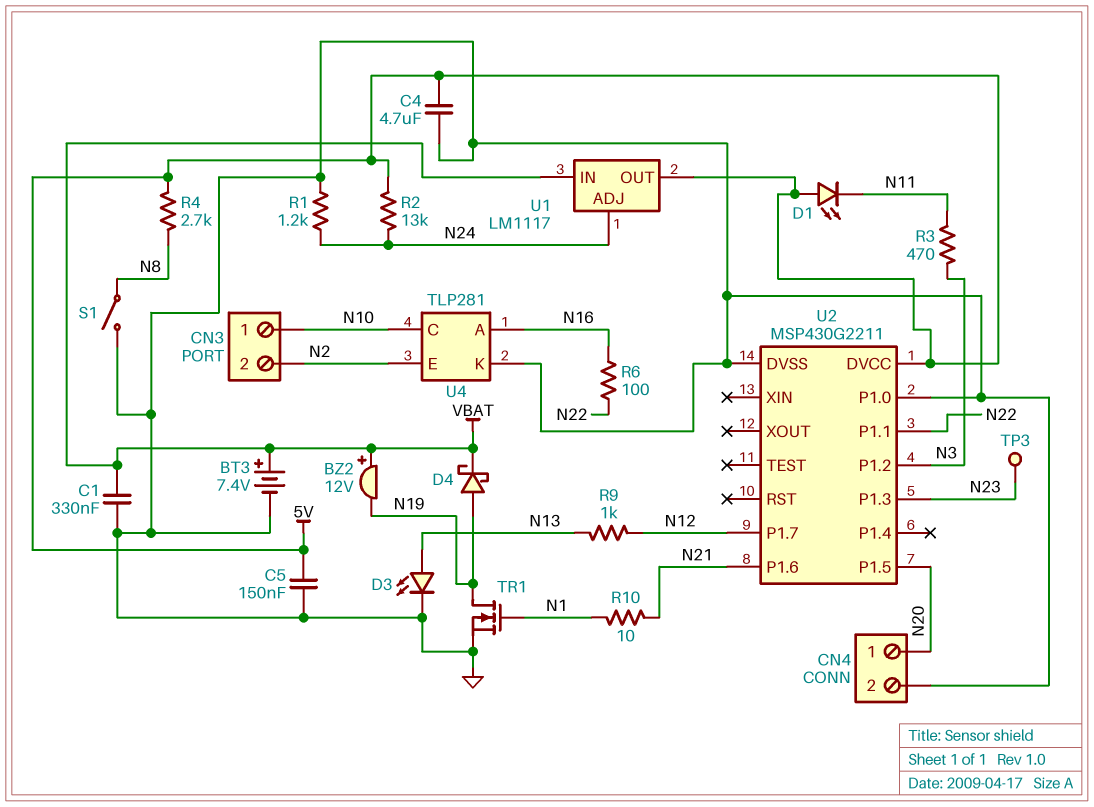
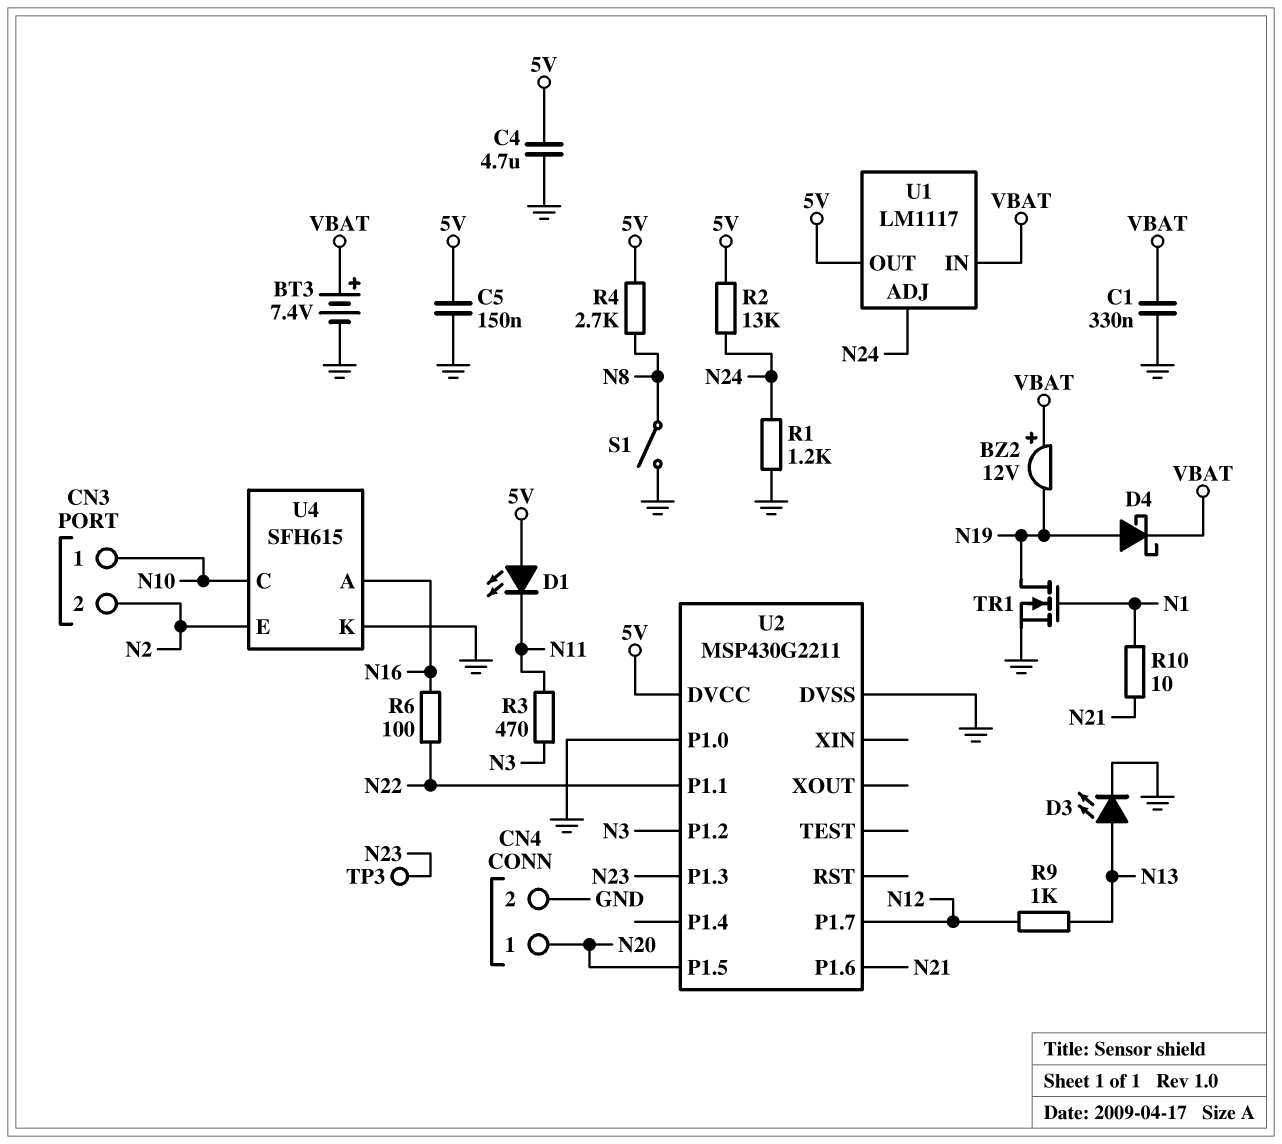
U4: TLP281 -> SFH615

